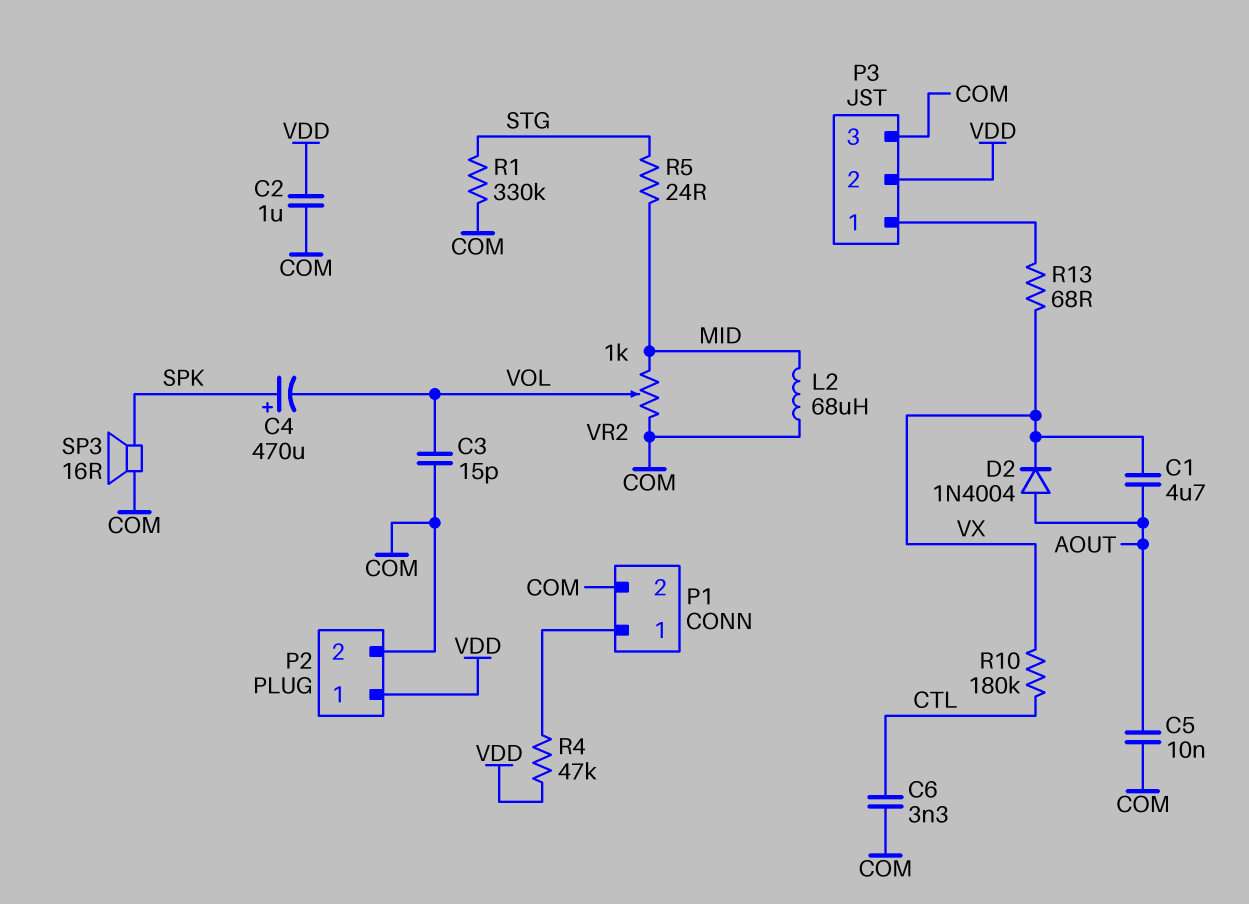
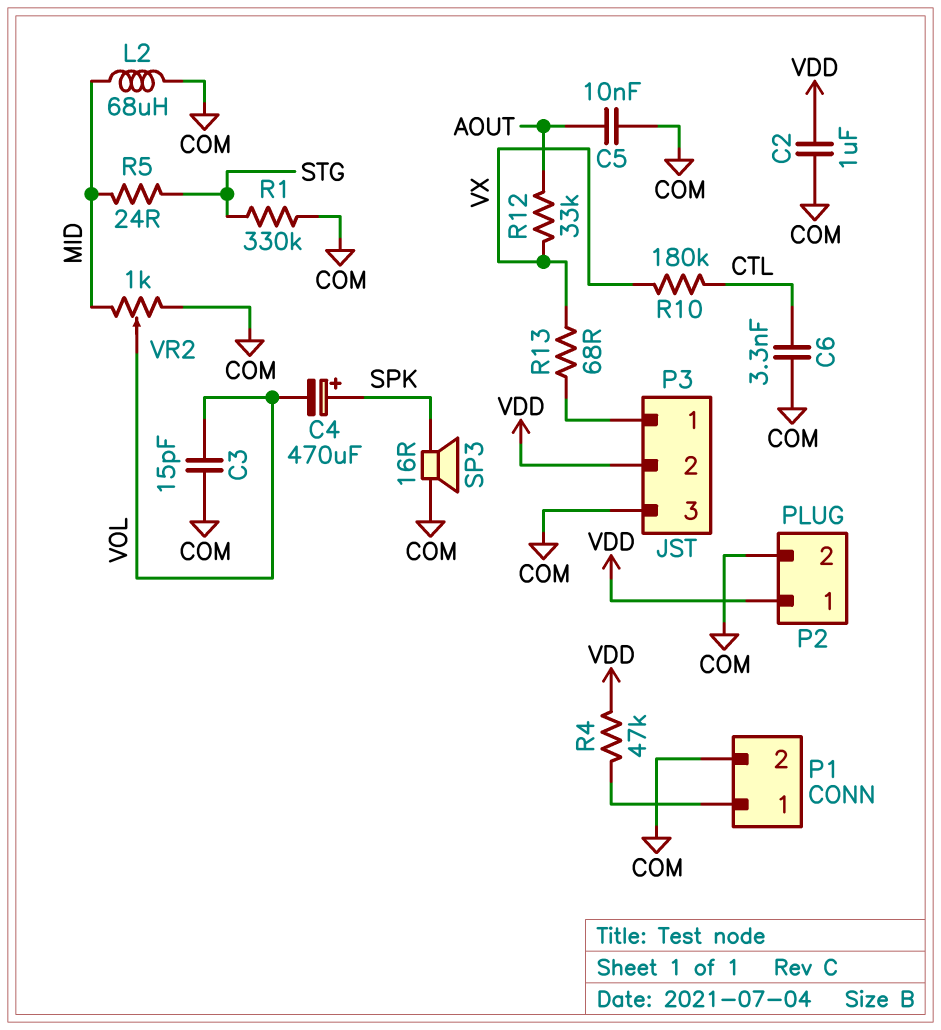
C1: 4.7uF (AOUT, VX) -> none
D2: diode 1N4004 (A AOUT, K VX) -> none
R12: none -> 33k (AOUT, VX)

